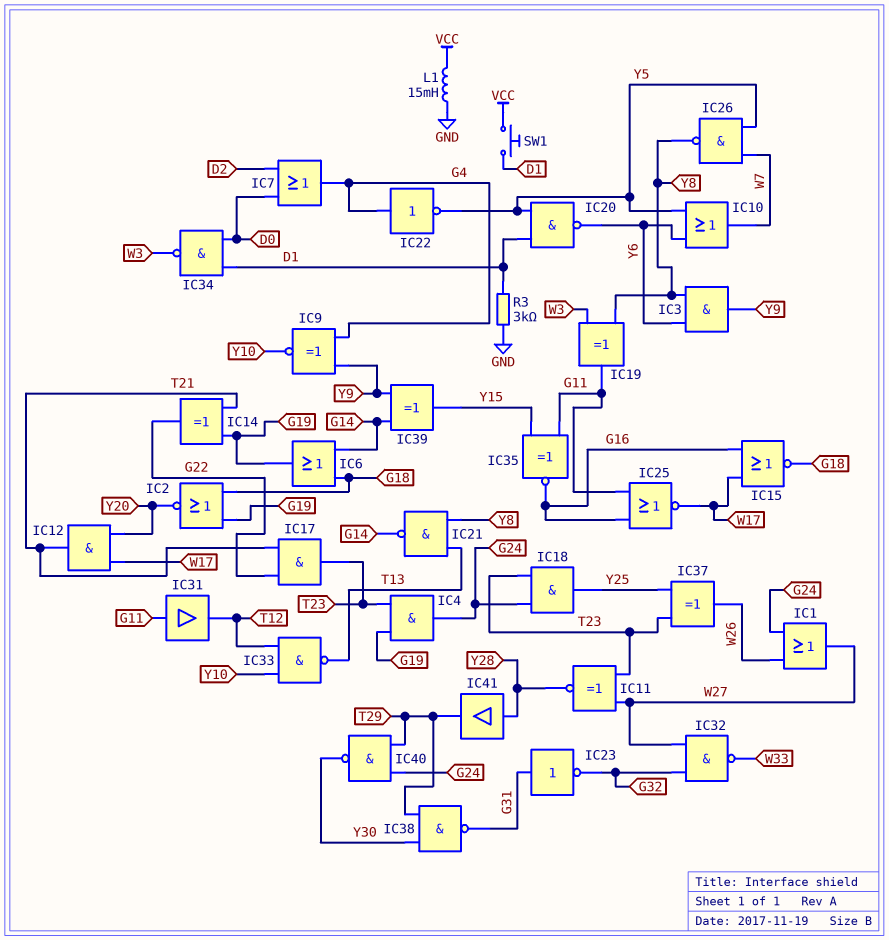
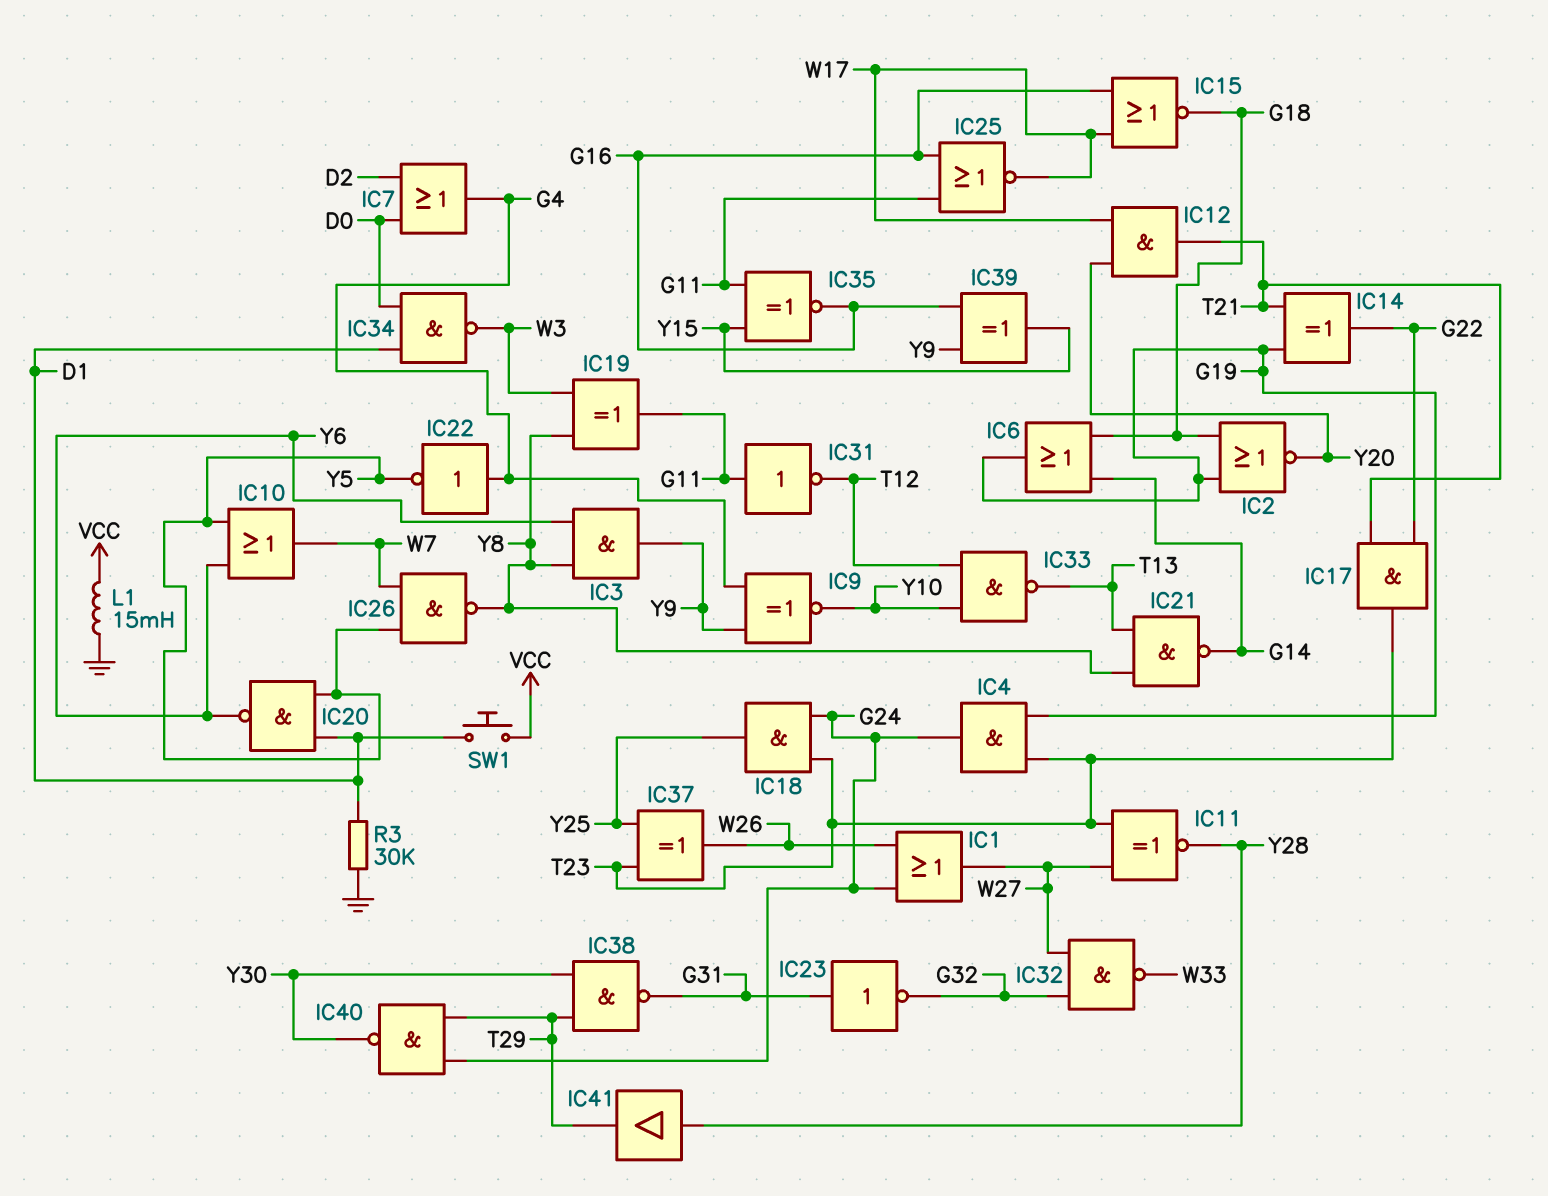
IC31: buffer (in G11, out T12) -> NOT (in G11, out T12)
IC39: XOR (in G14, in Y9, out Y15) -> XOR (in G16, in Y9, out Y15)
R3: 3k (D1, GND) -> 30k (D1, GND)

